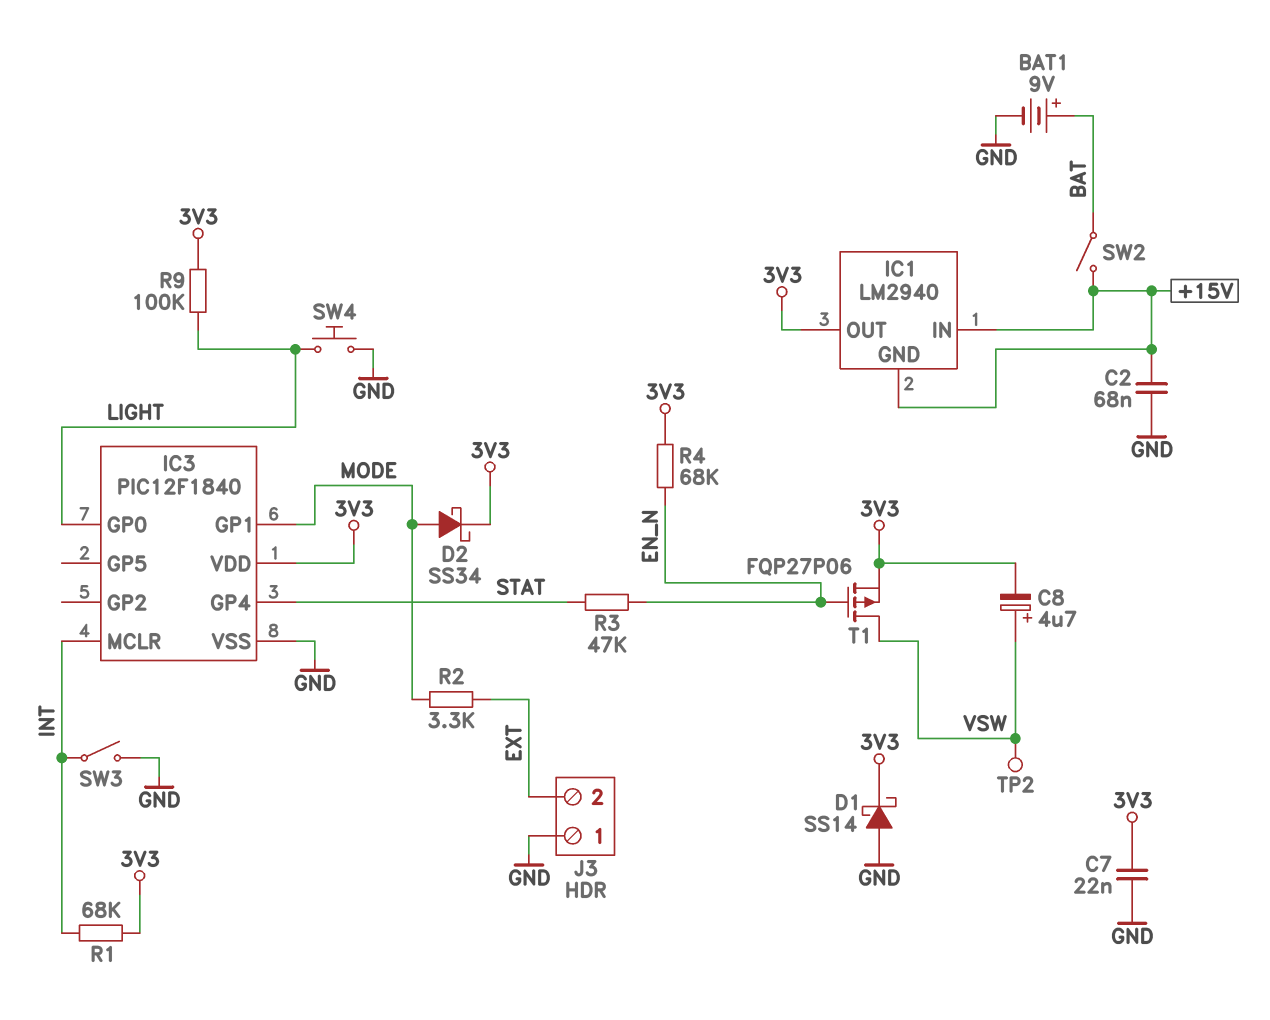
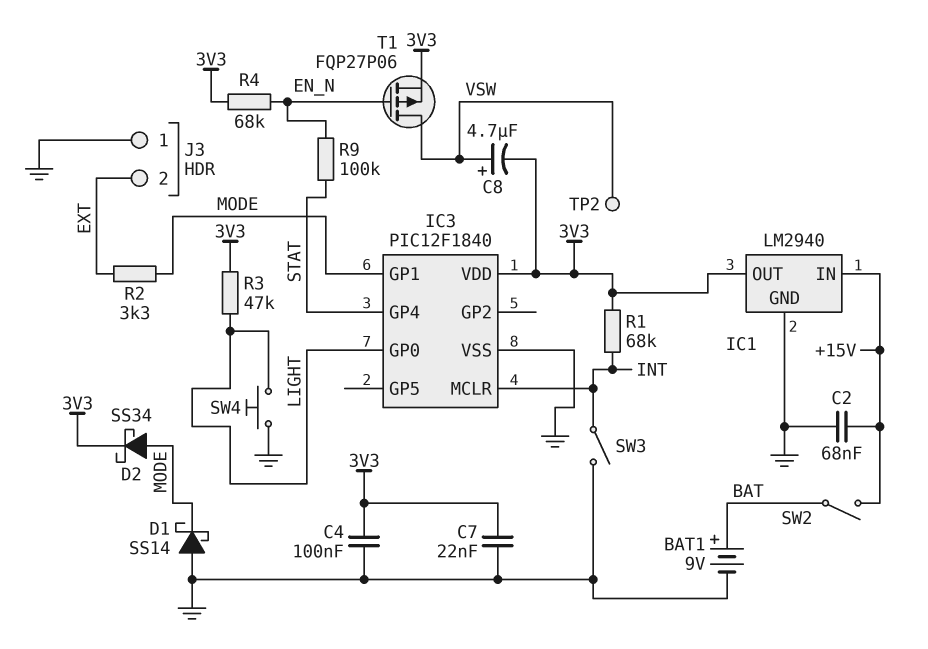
C4: none -> 100nF (3V3, GND)
D1: schottky SS14 (A GND, K 3V3) -> schottky SS14 (A GND, K MODE)
IC1 pin GND: +15V -> GND
R3: 47k (EN_N, STAT) -> 47k (3V3, LIGHT)
R9: 100k (3V3, LIGHT) -> 100k (EN_N, STAT)

